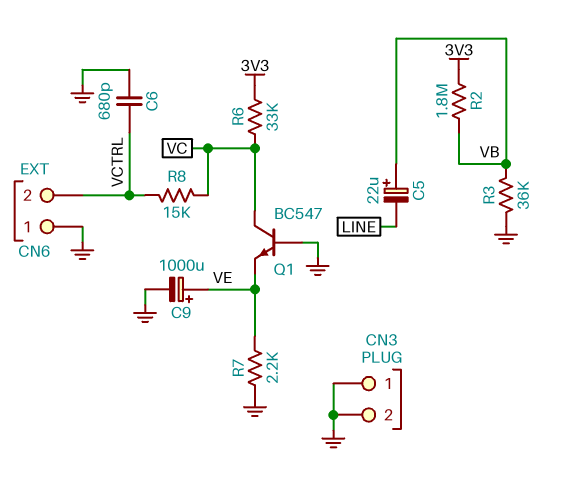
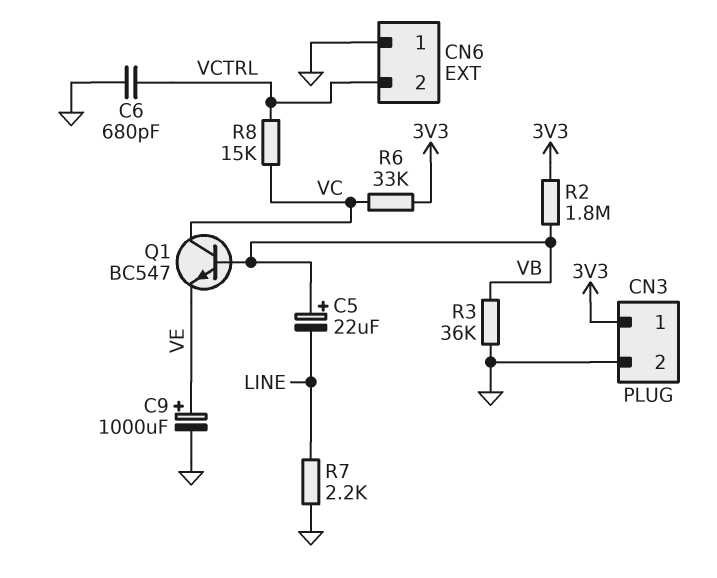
CN3 pin 1: GND -> 3V3
Q1: NPN BC547 (B GND, C VC, E VE) -> NPN BC547 (B VB, C VC, E VE)
R7: 2.2k (GND, VE) -> 2.2k (GND, LINE)

